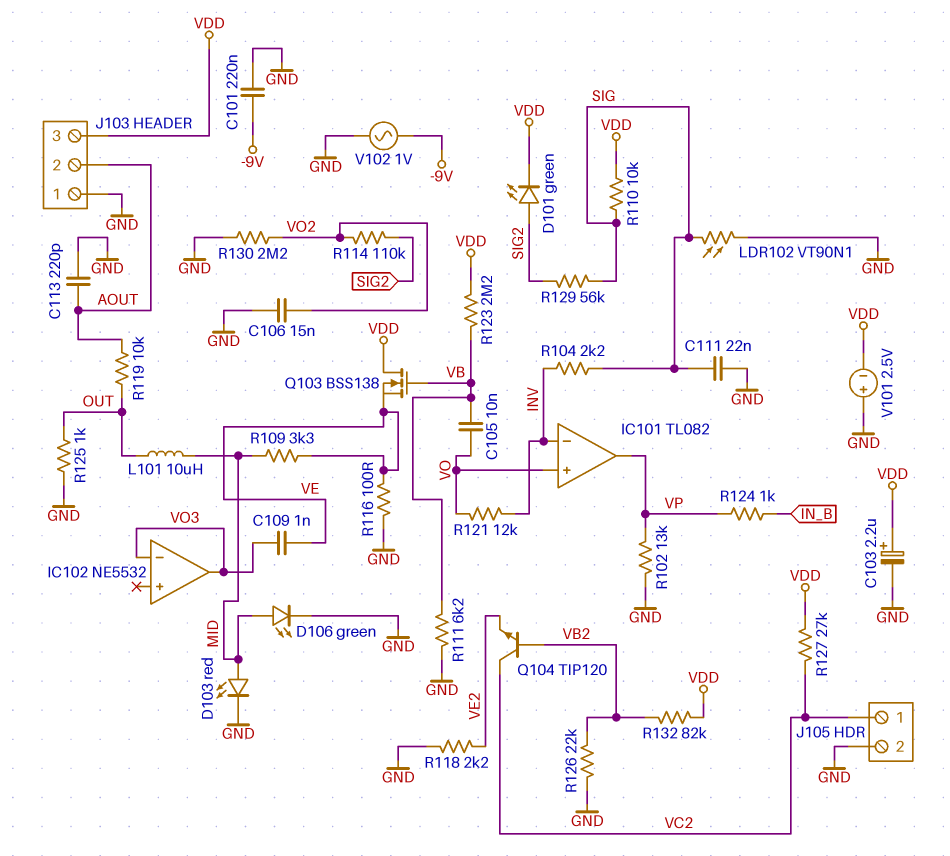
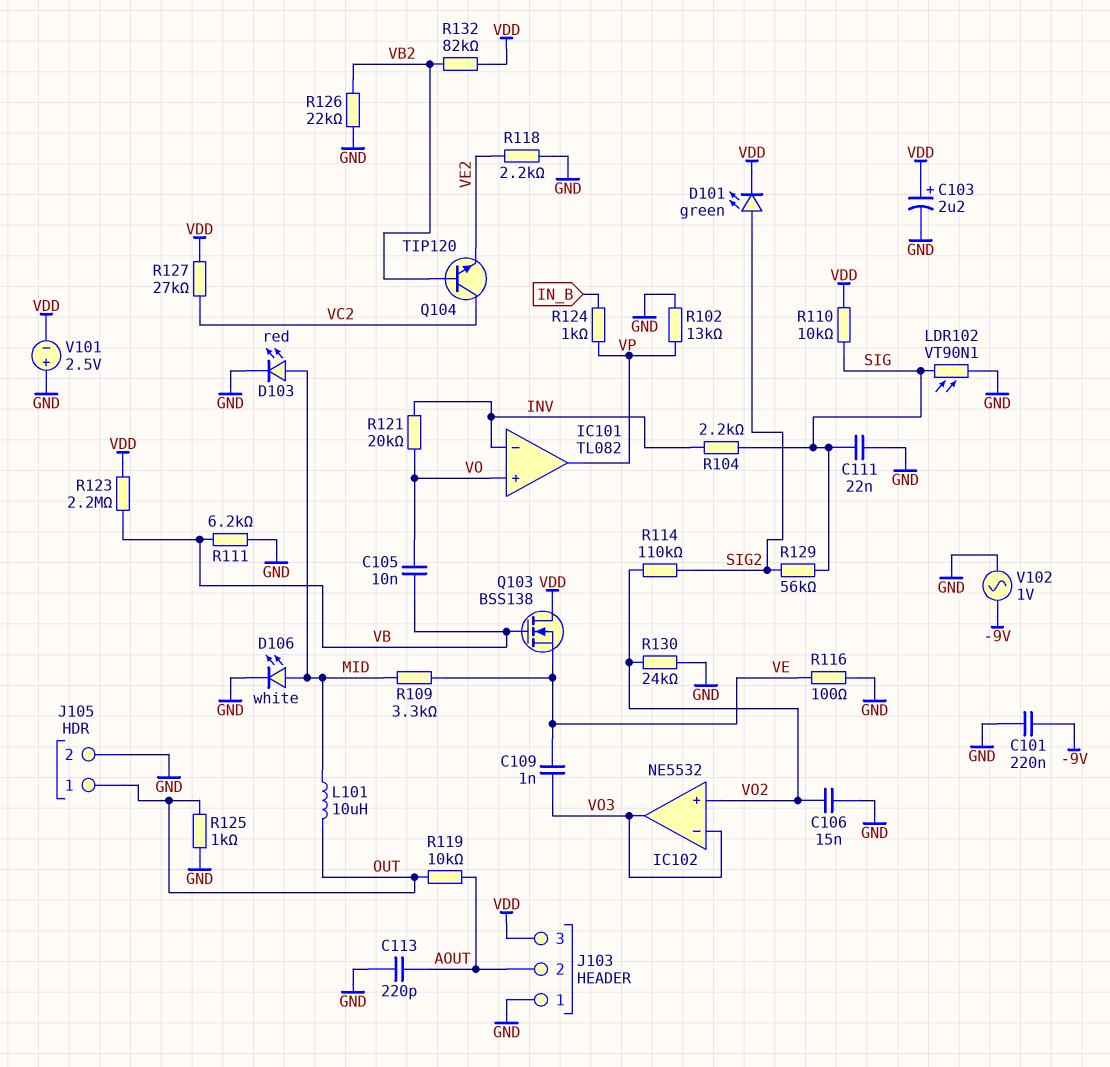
D106: LED green (A MID, K GND) -> LED white (A MID, K GND)
IC102 pin in+: none -> VO2
J105 pin 1: VC2 -> OUT
R121: 12k (INV, VO) -> 20k (INV, VO)
R130: 2.2M (GND, VO2) -> 24k (GND, VO2)

